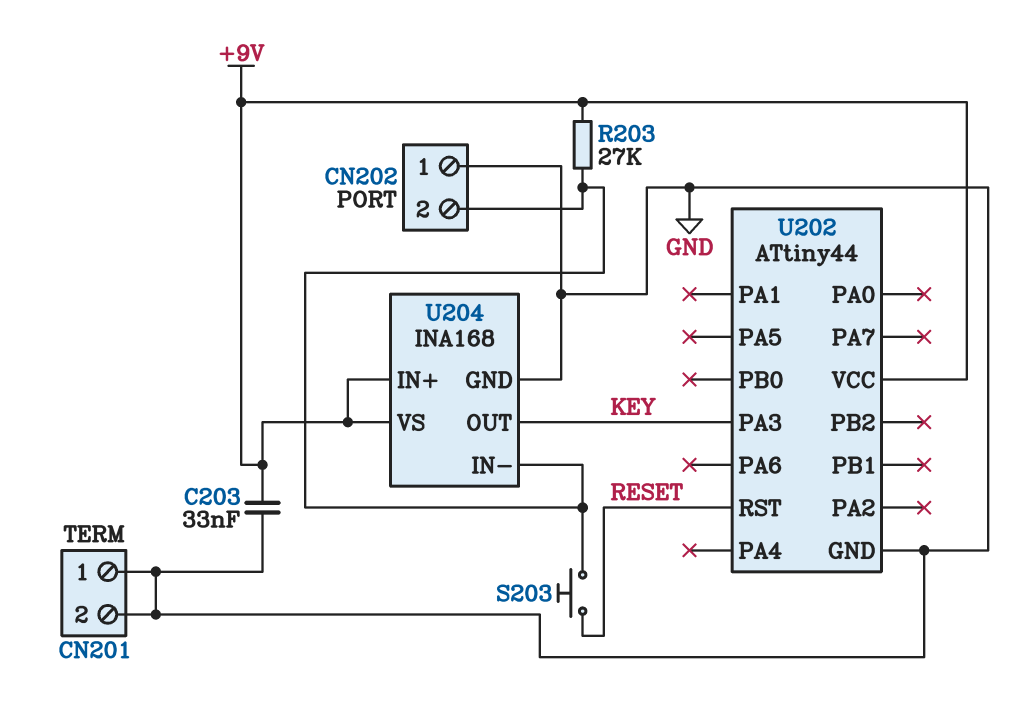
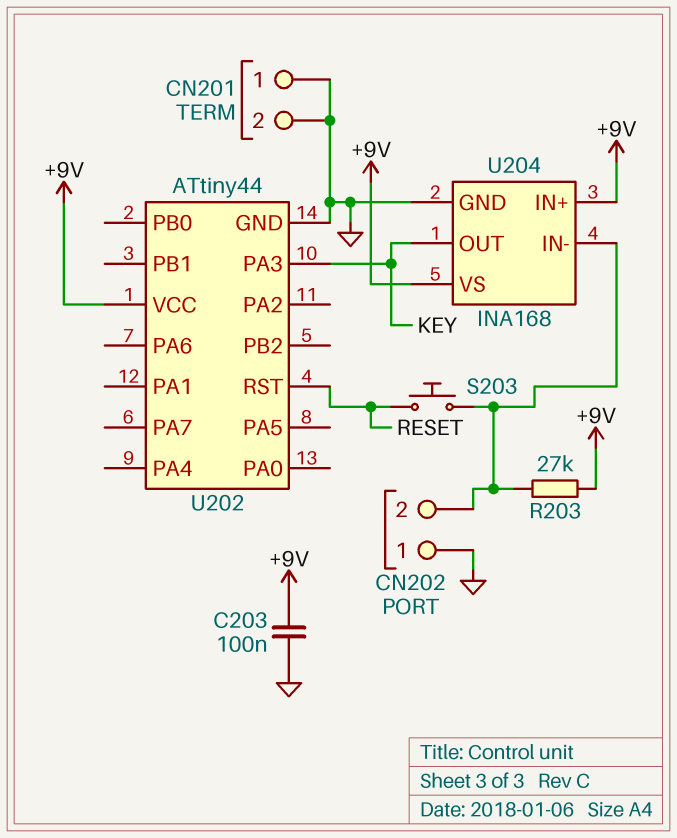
C203: 33nF (+9V, GND) -> 100nF (+9V, GND)

